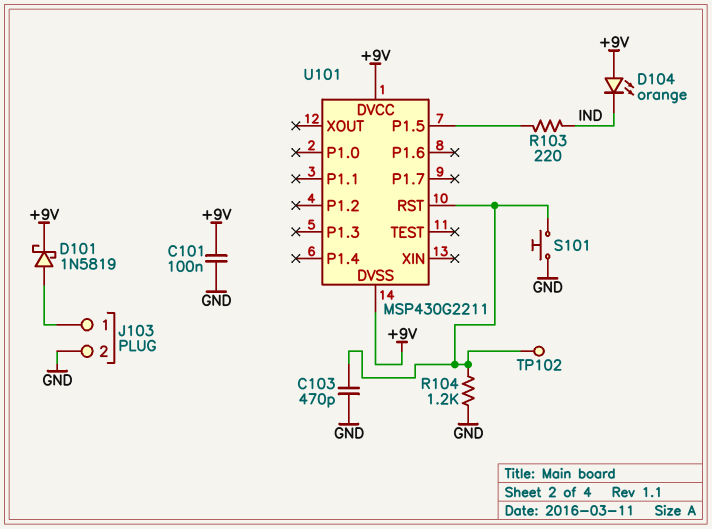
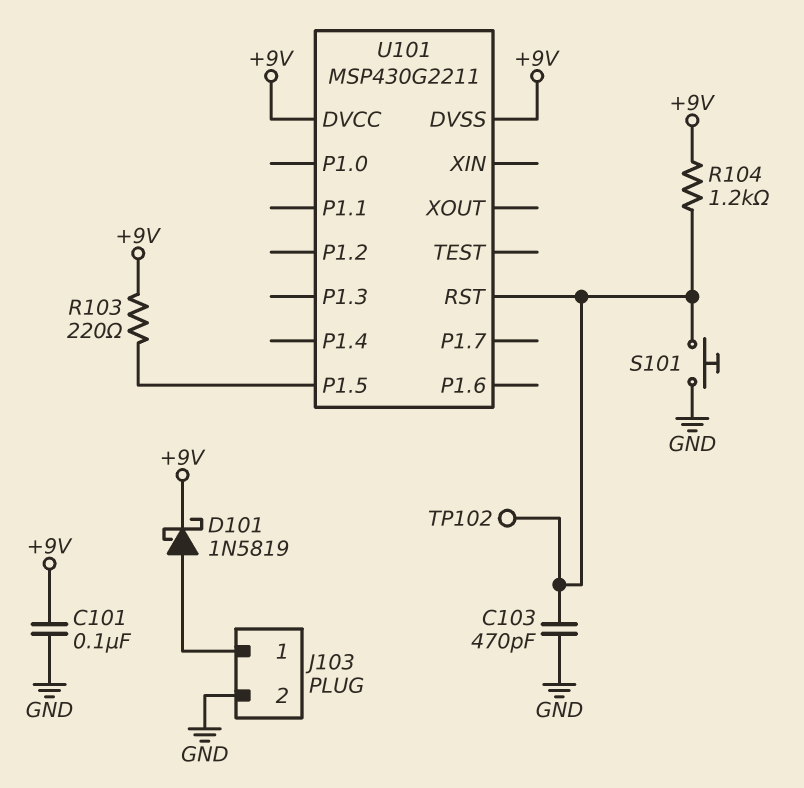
D104: LED orange (A +9V, K IND) -> none
R103: 220 (IND, U101/P1.5) -> 220 (+9V, U101/P1.5)
R104: 1.2k (GND, U101/RST) -> 1.2k (+9V, U101/RST)

